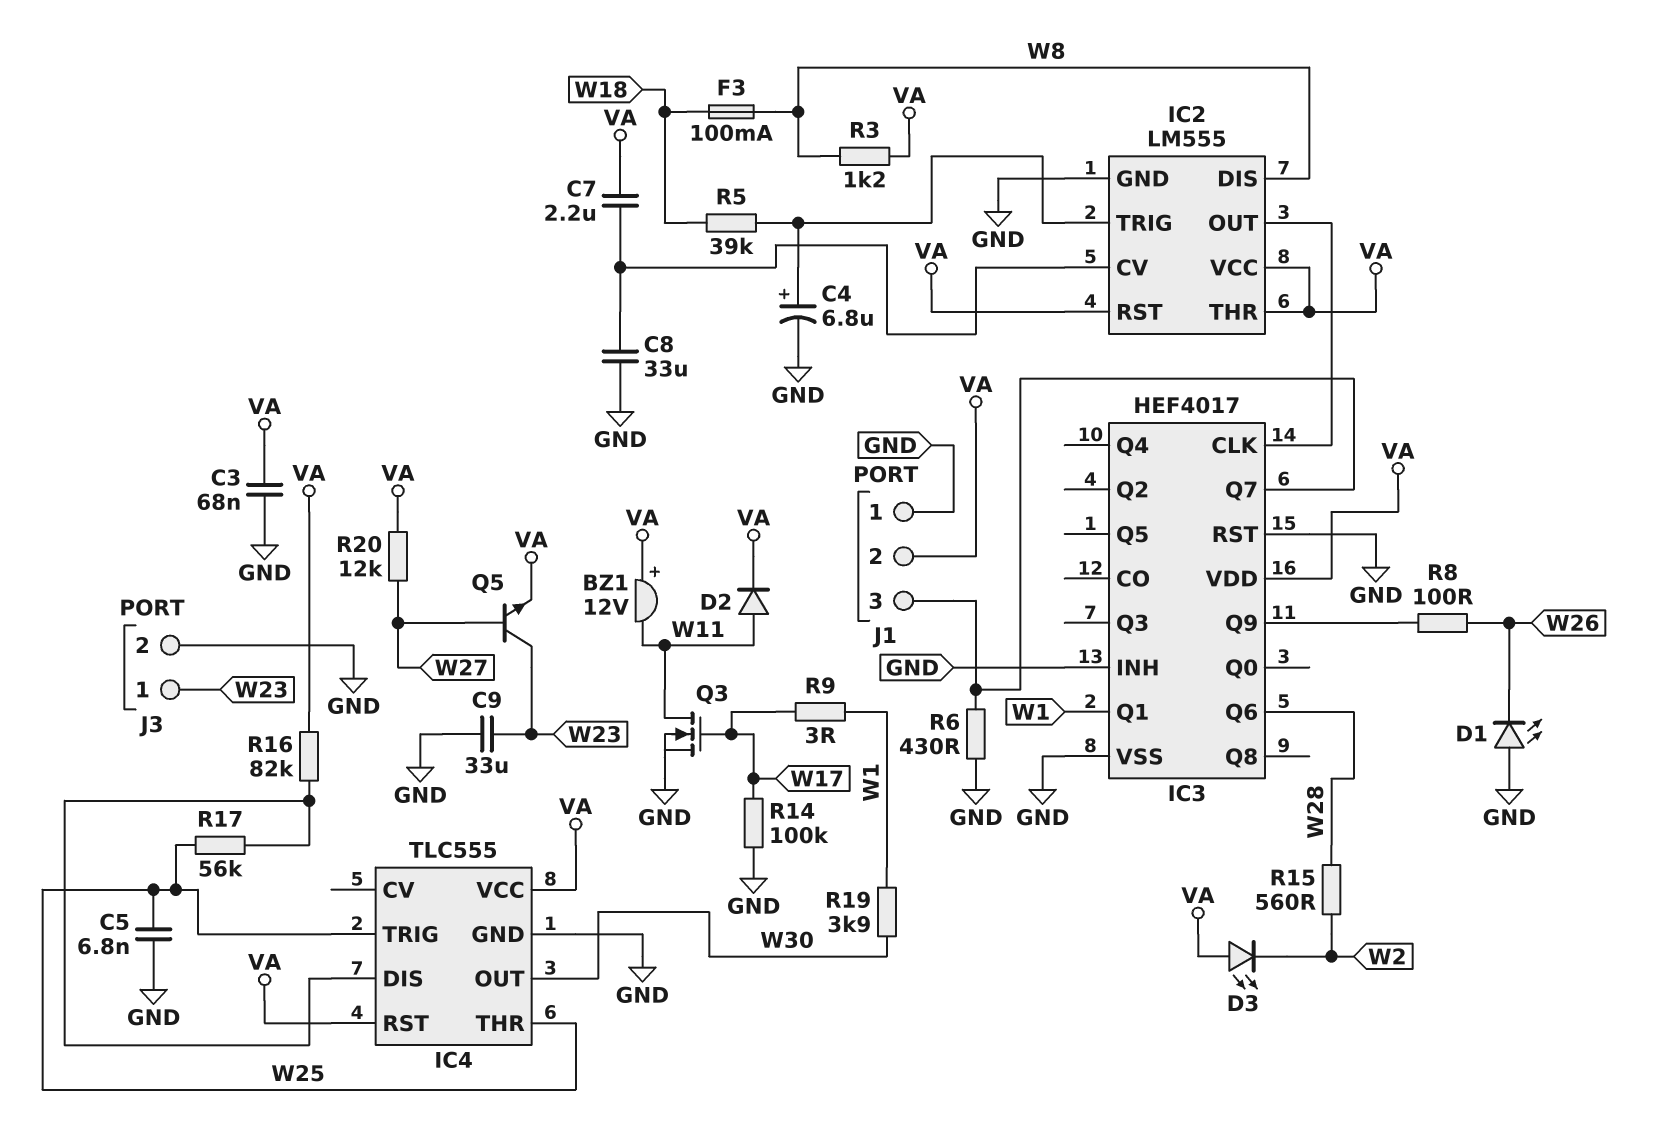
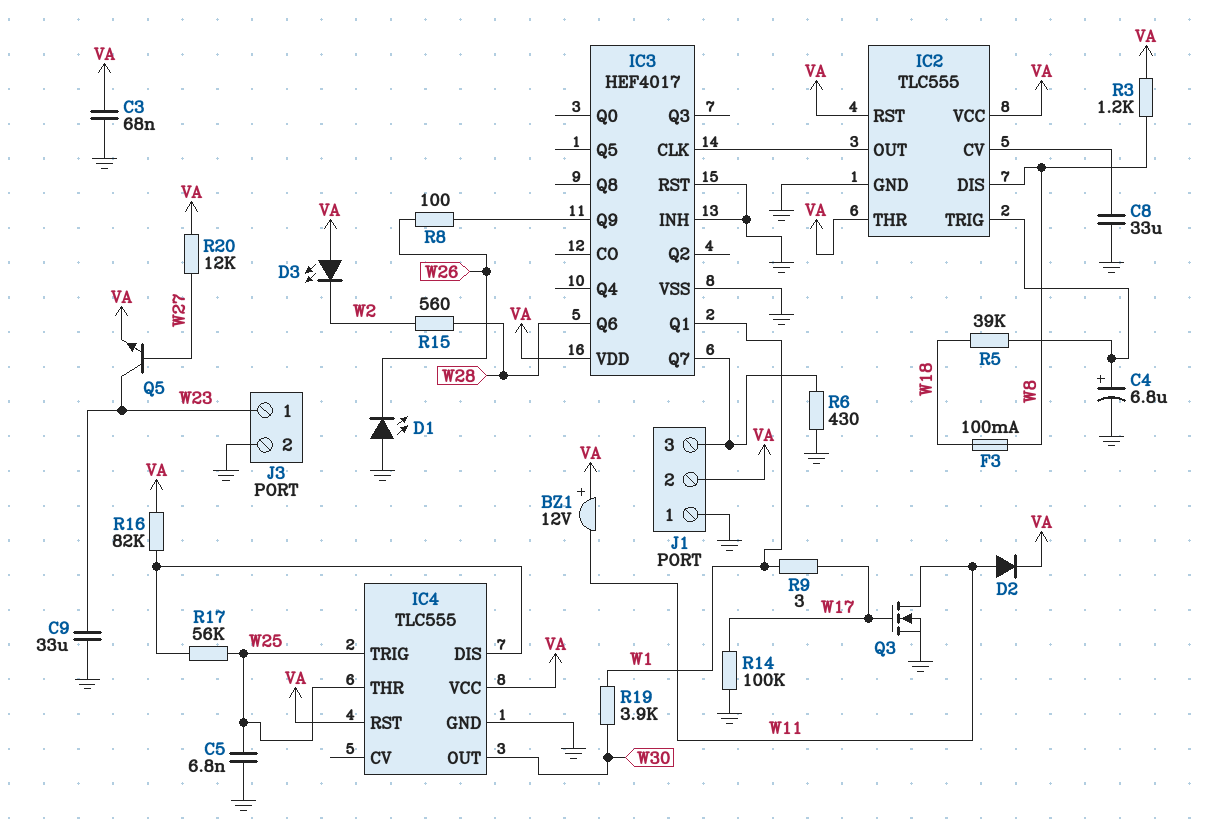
C7: 2.2uF (IC2/CV, VA) -> none
IC2: LM555 -> TLC555

